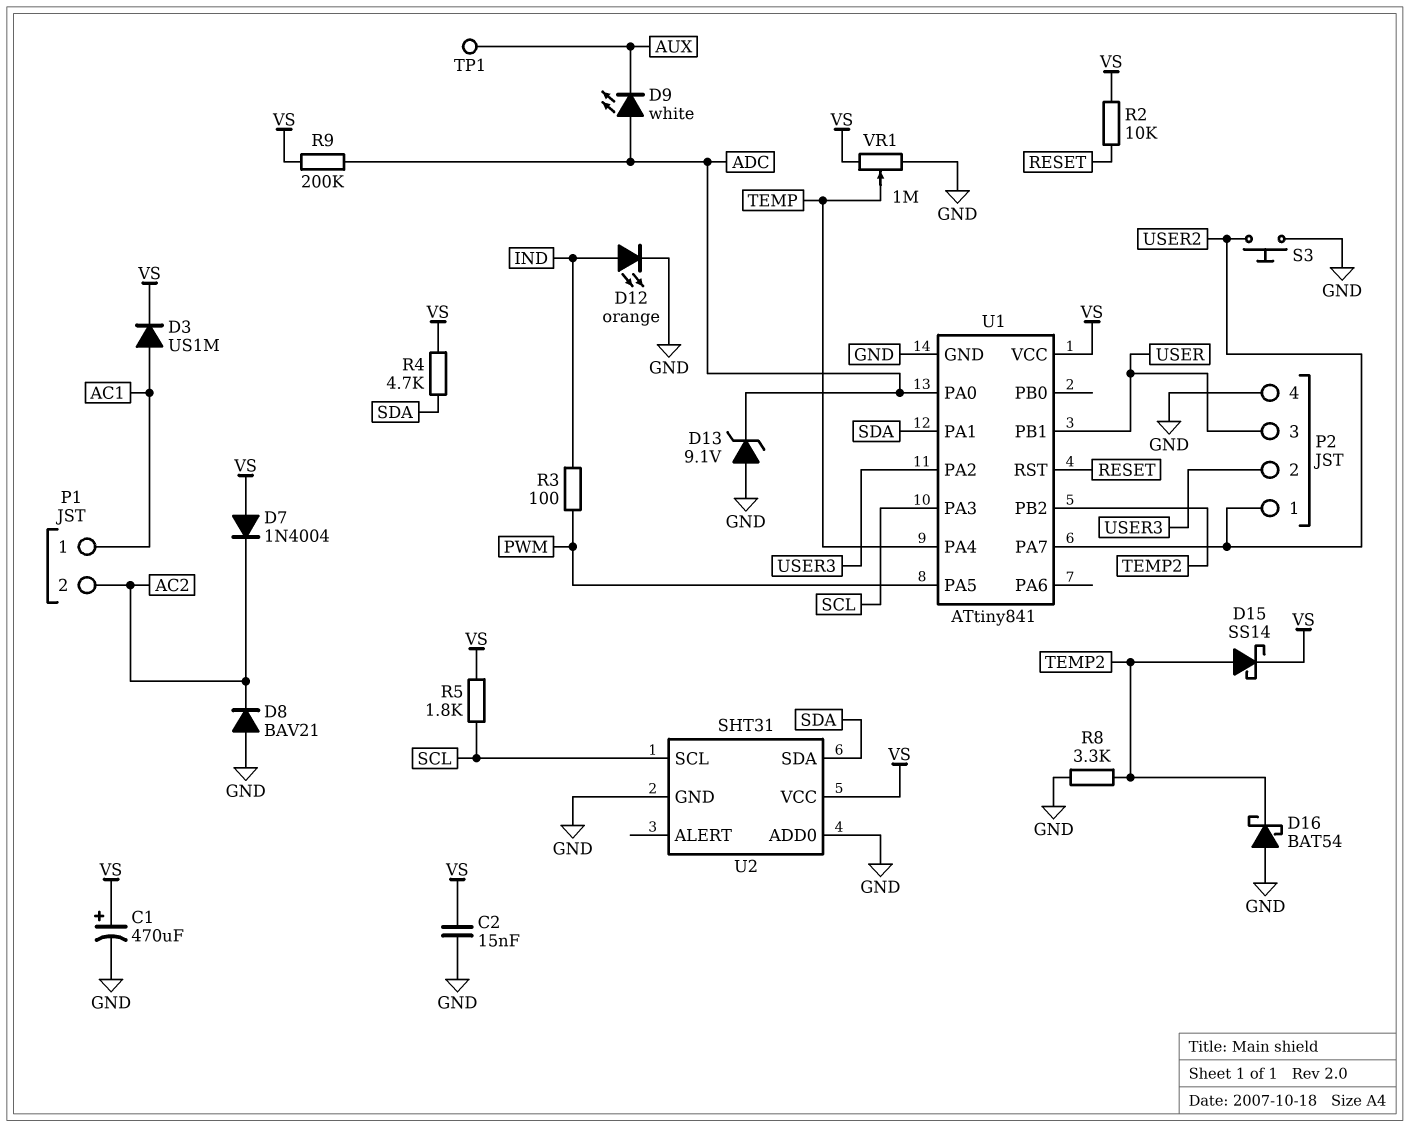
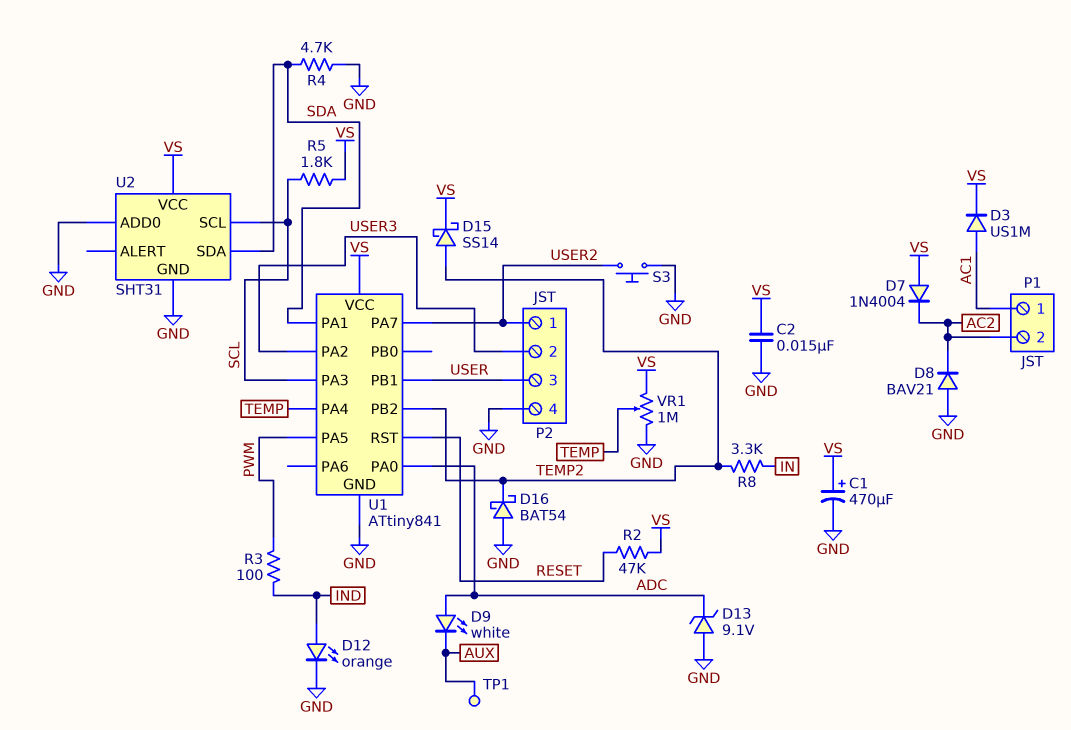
R2: 10k (RESET, VS) -> 47k (RESET, VS)
R4: 4.7k (SDA, VS) -> 4.7k (GND, SDA)
R8: 3.3k (GND, TEMP2) -> 3.3k (IN, TEMP2)
R9: 200k (ADC, VS) -> none

